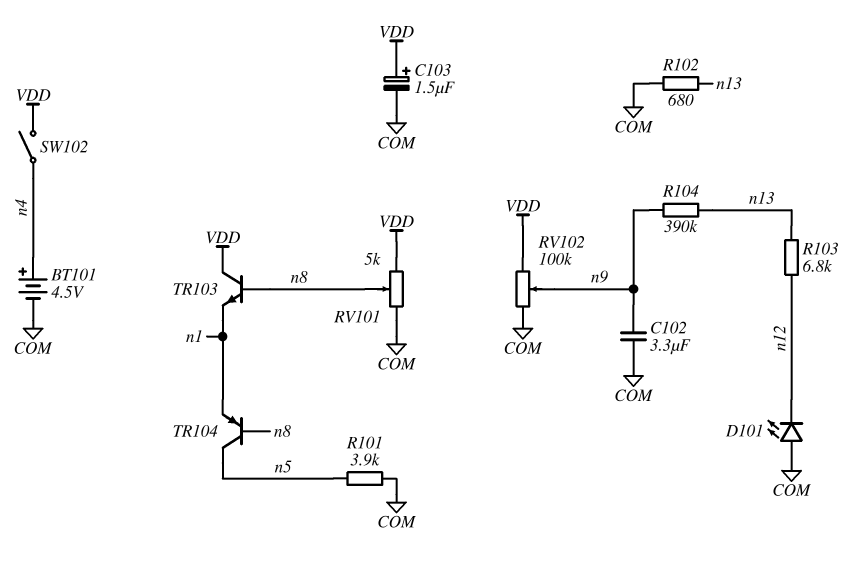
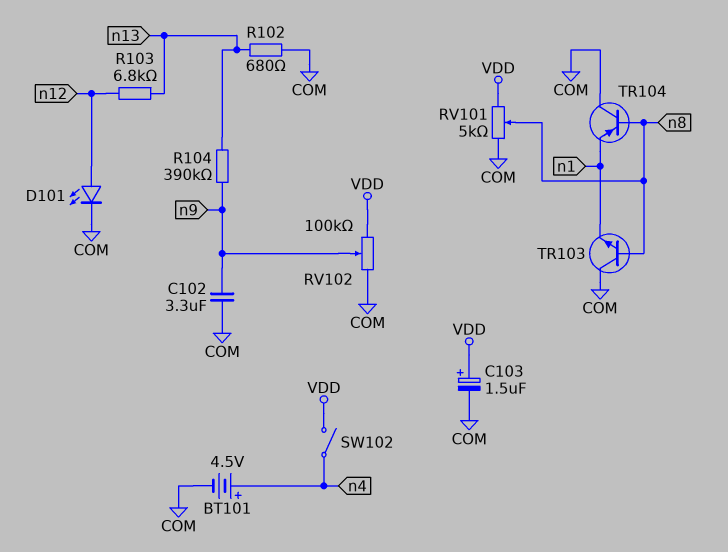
D101: LED (A COM, K n12) -> LED (A n12, K COM)
R101: 3.9k (COM, n5) -> none
TR103: NPN (B n8, C VDD, E n1) -> NPN (B n8, C COM, E n1)
TR104: PNP (B n8, C n5, E n1) -> PNP (B n8, C COM, E n1)

